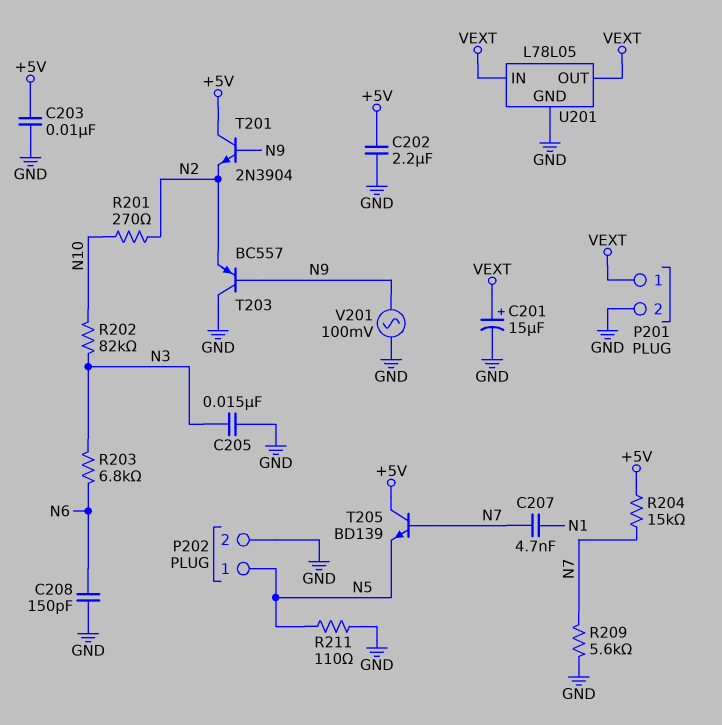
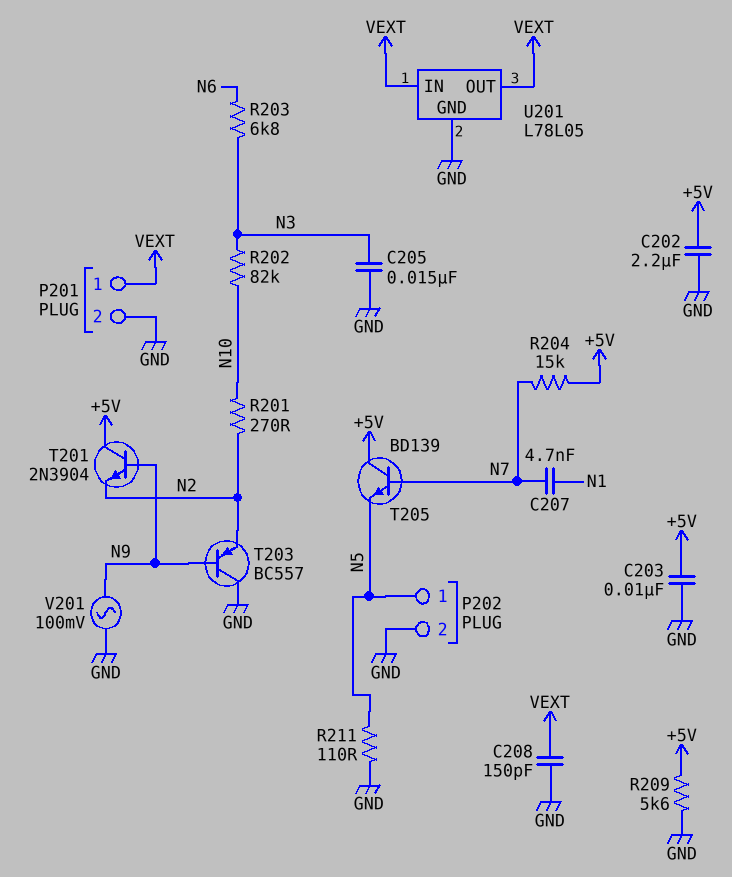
C201: 15uF (plus VEXT, minus GND) -> none
C208: 150pF (GND, N6) -> 150pF (GND, VEXT)
R209: 5.6k (GND, N7) -> 5.6k (+5V, GND)

